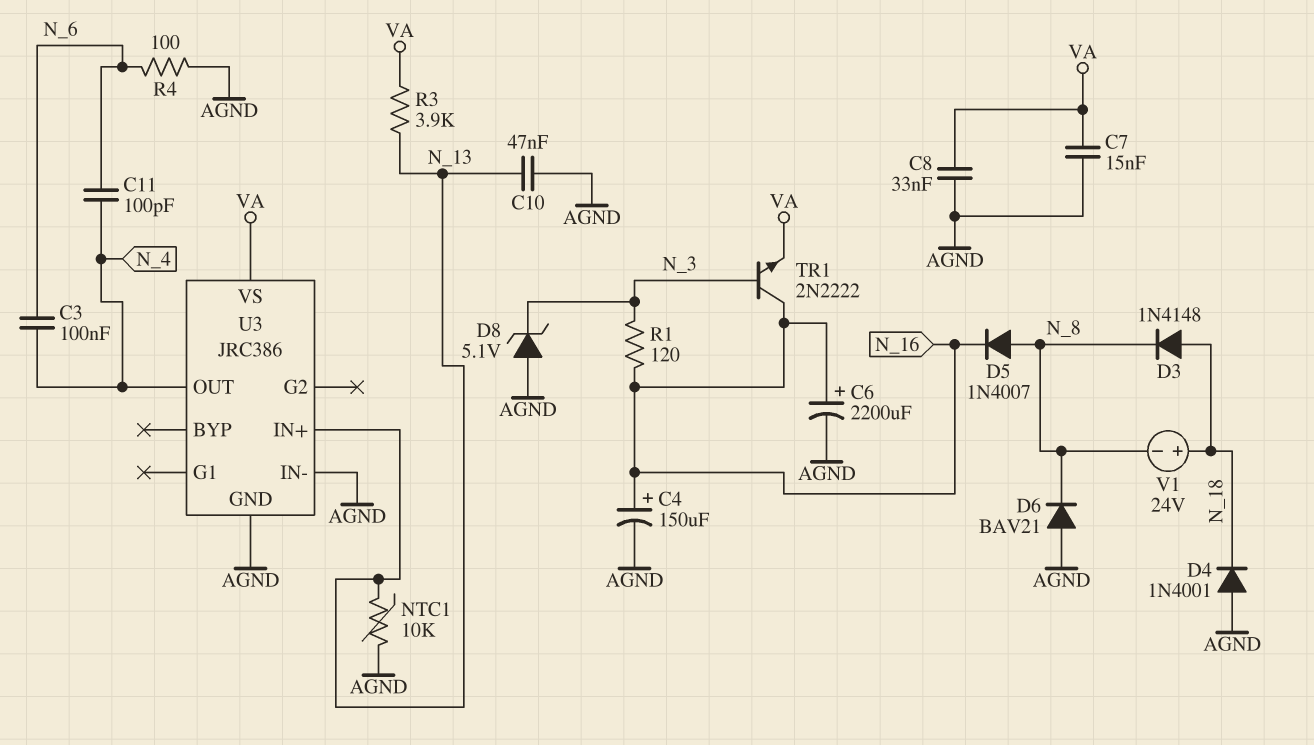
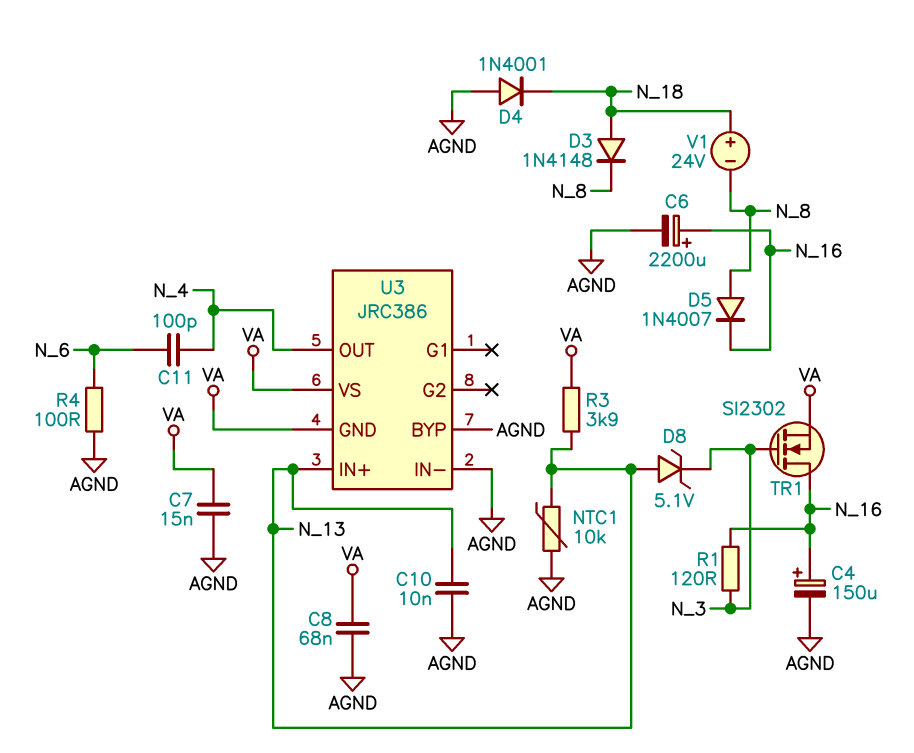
C3: 100nF (N_4, N_6) -> none
C8: 33nF (AGND, VA) -> 68nF (AGND, VA)
C10: 47nF (AGND, N_13) -> 10nF (AGND, N_13)
D6: diode BAV21 (A AGND, K N_8) -> none
D8: zener 5.1V (A AGND, K N_3) -> zener 5.1V (A N_13, K N_3)
TR1: NPN 2N2222 (B N_3, C N_16, E VA) -> NMOS SI2302 (G N_3, D N_16, S VA)
U3 pin BYP: none -> AGND
U3 pin GND: AGND -> VA

